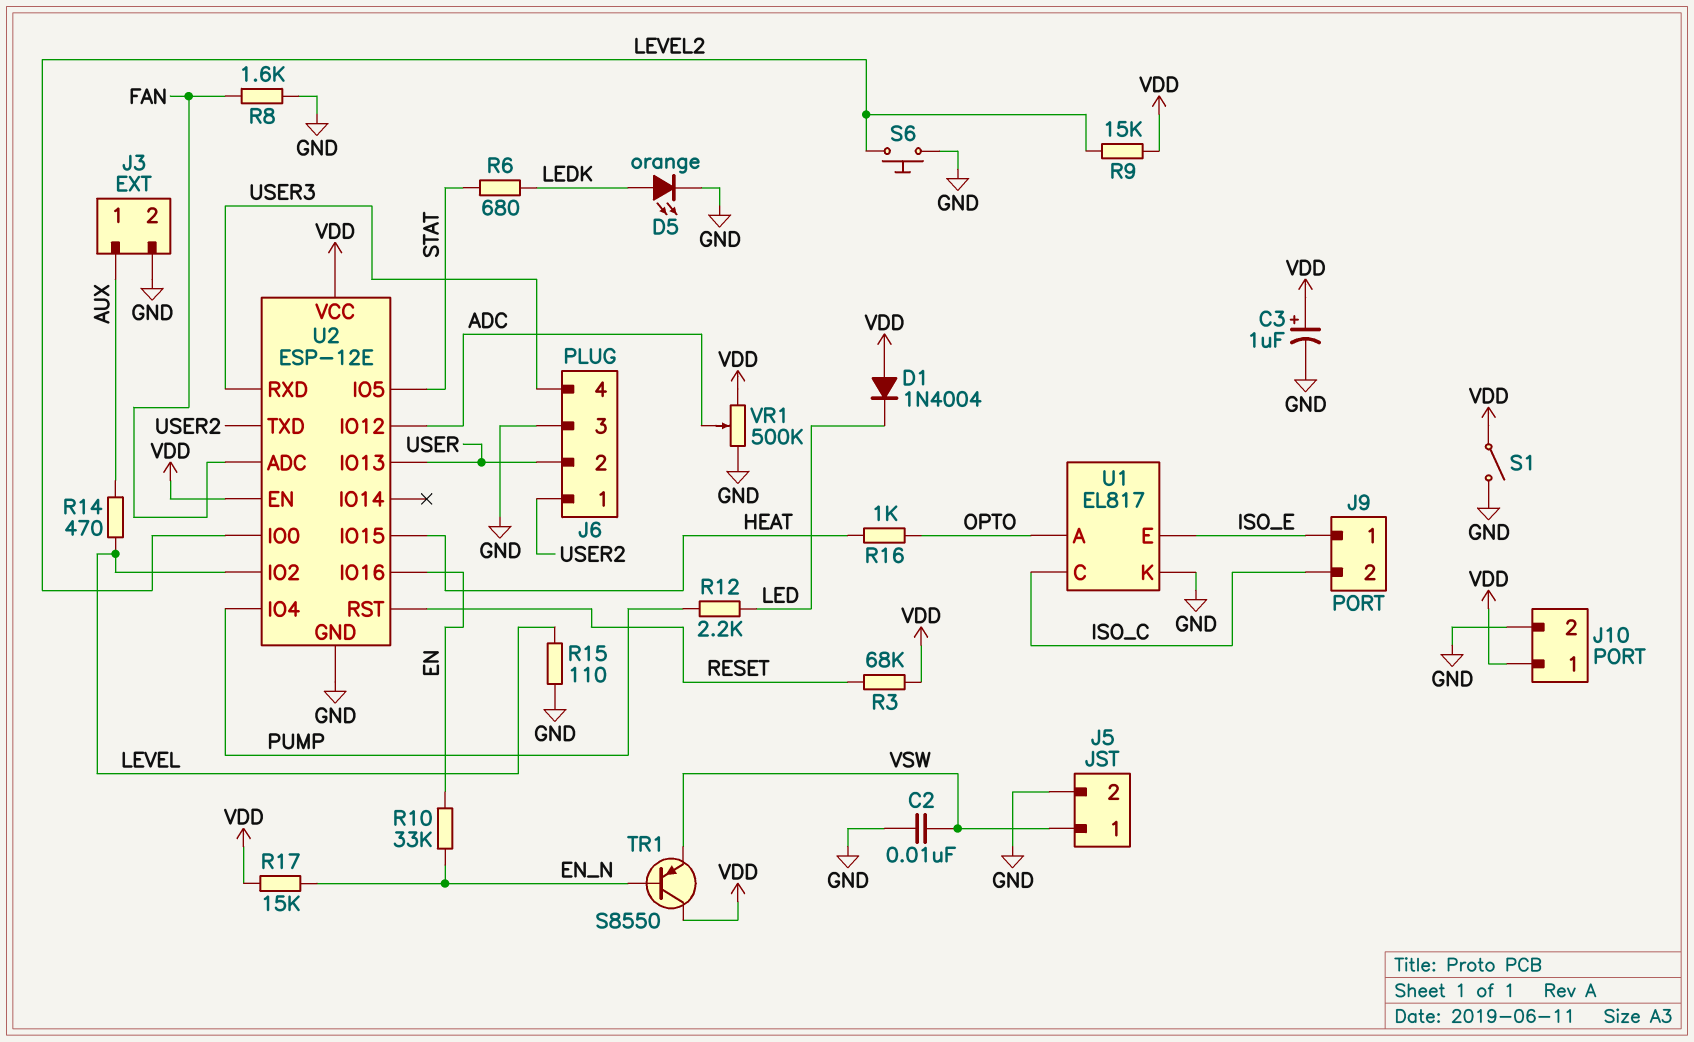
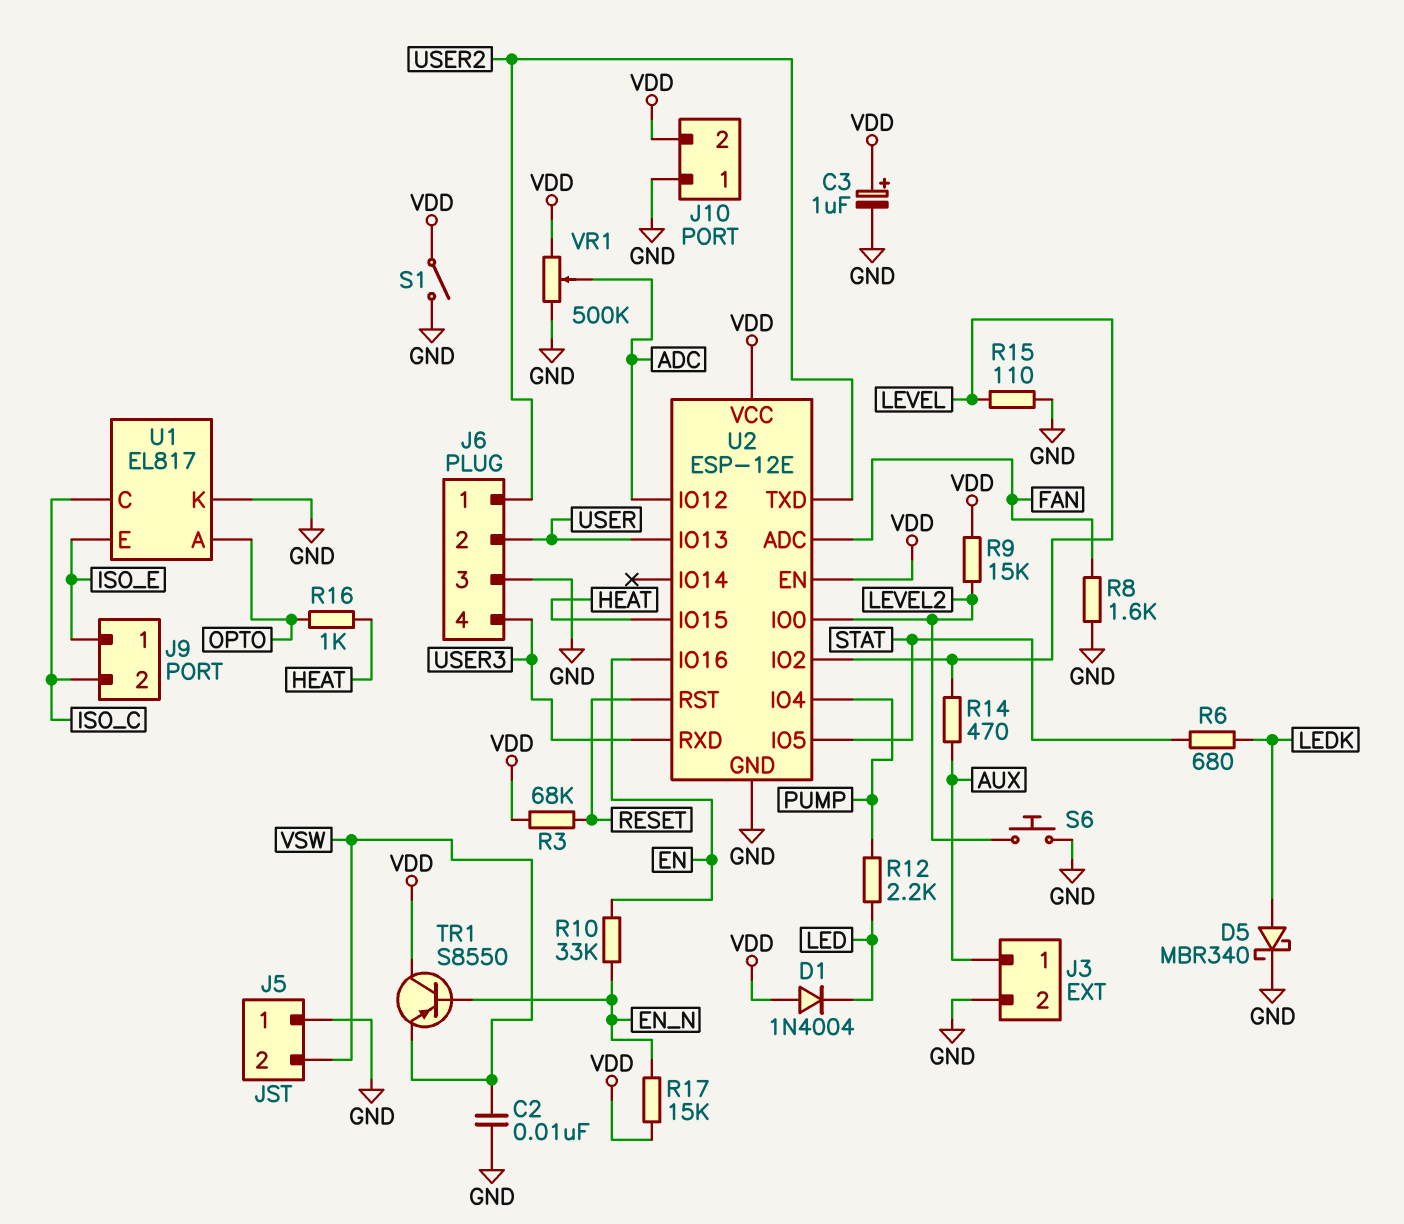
D5: LED orange (A LEDK, K GND) -> schottky MBR340 (A LEDK, K GND)
J5 pin 1: VSW -> GND
J5 pin 2: GND -> VSW
J10 pin 1: VDD -> GND
J10 pin 2: GND -> VDD

